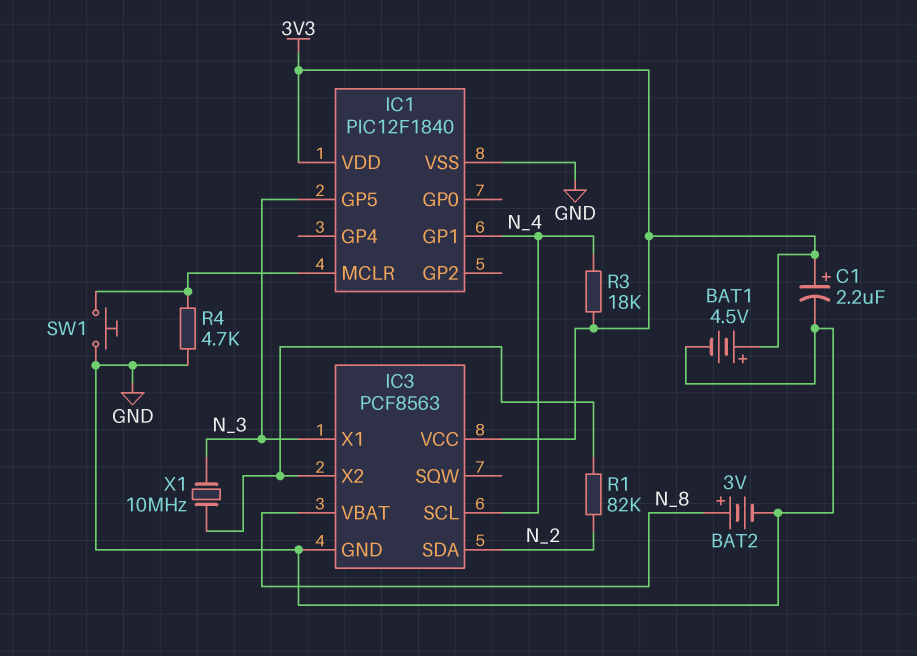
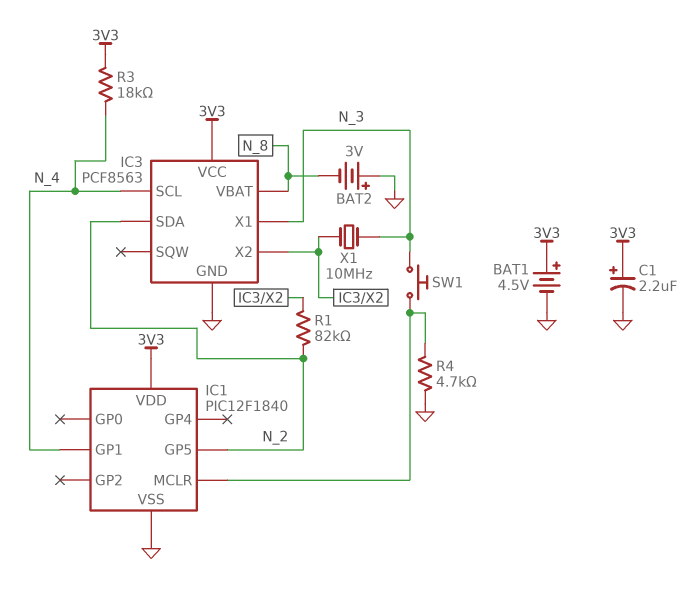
BAT2: 3V (plus N_8, minus GND) -> 3V (plus GND, minus N_8)
IC1 pin GP5: N_3 -> N_2
SW1: button (GND, IC1/MCLR) -> button (IC1/MCLR, N_3)

